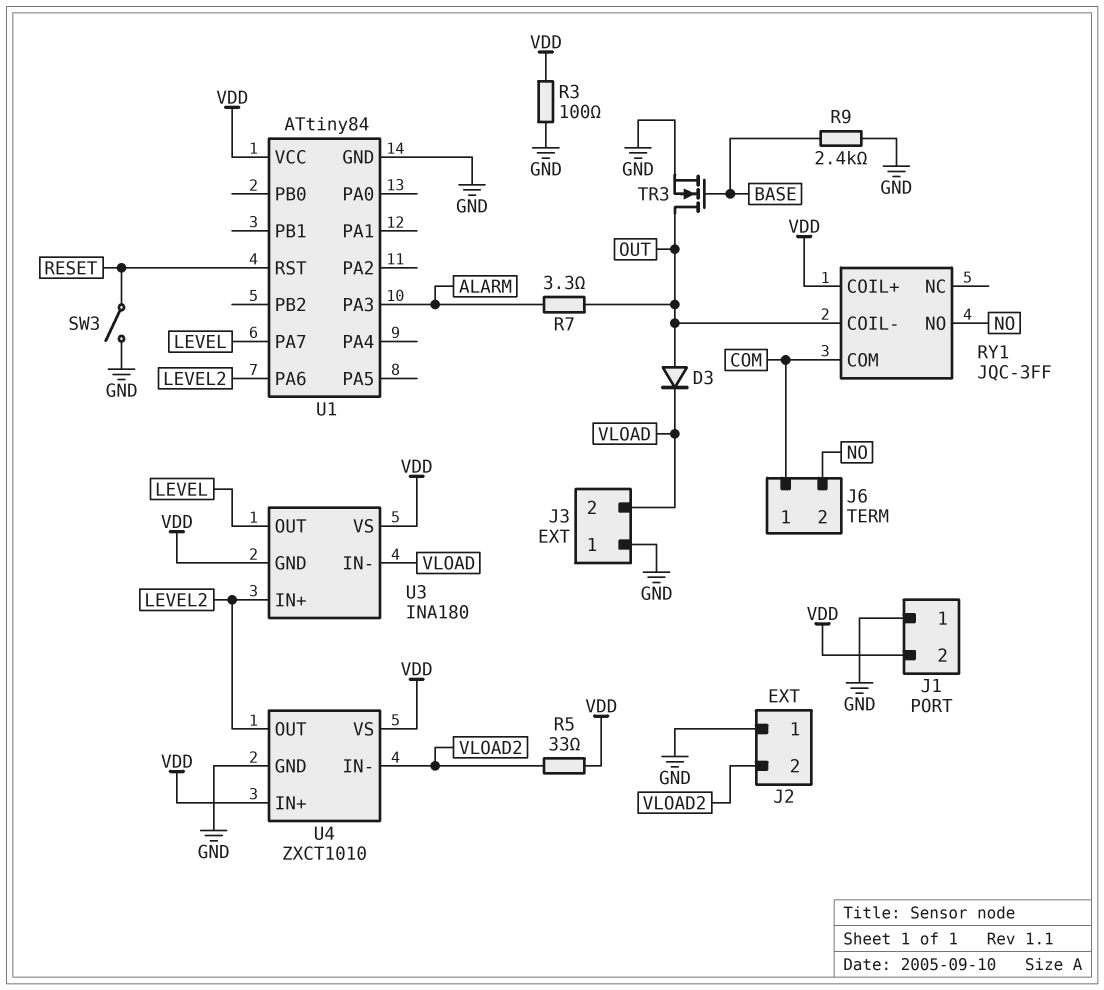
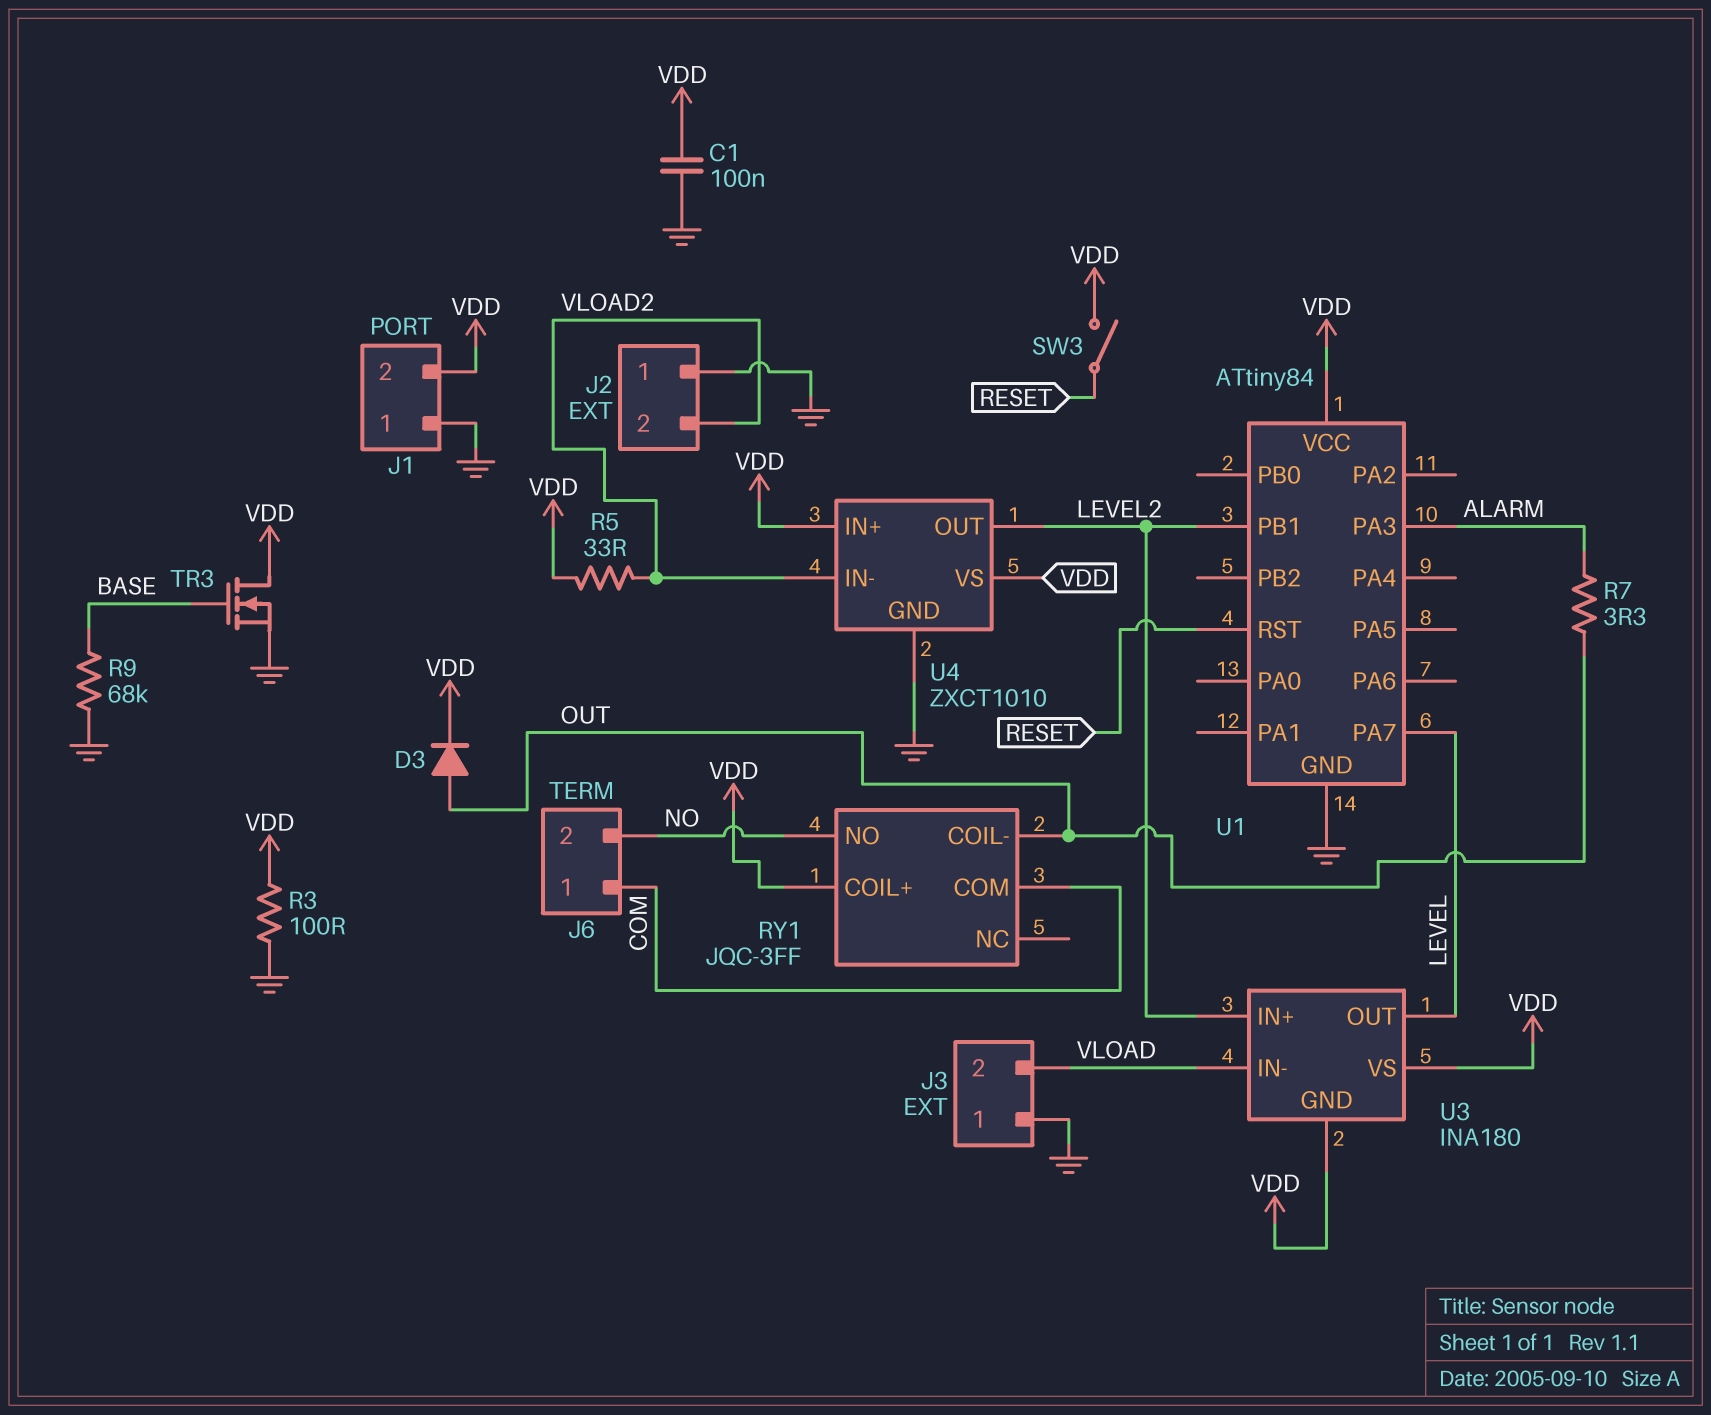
C1: none -> 100nF (GND, VDD)
D3: diode (A OUT, K VLOAD) -> diode (A OUT, K VDD)
R9: 2.4k (BASE, GND) -> 68k (BASE, GND)
SW3: switch (GND, RESET) -> switch (RESET, VDD)
TR3: NMOS (G BASE, D OUT, S GND) -> NMOS (G BASE, D VDD, S GND)
U1 pin PA6: LEVEL2 -> none
U1 pin PB1: none -> LEVEL2

